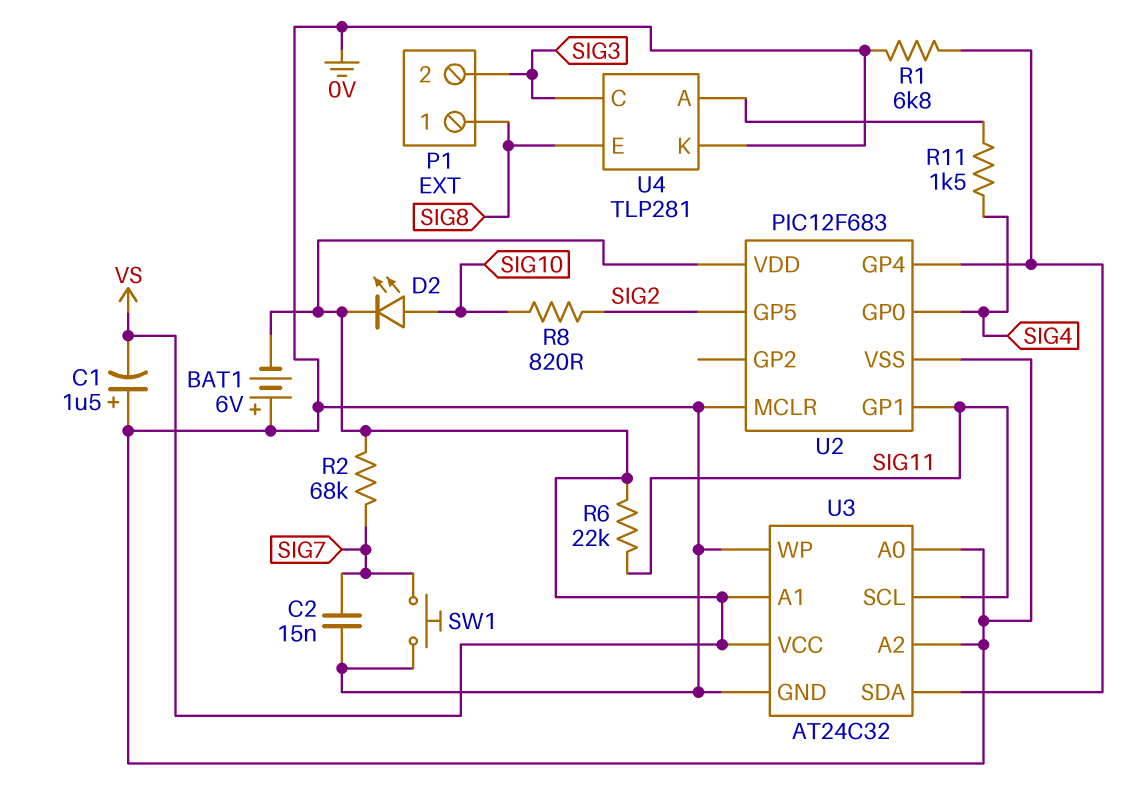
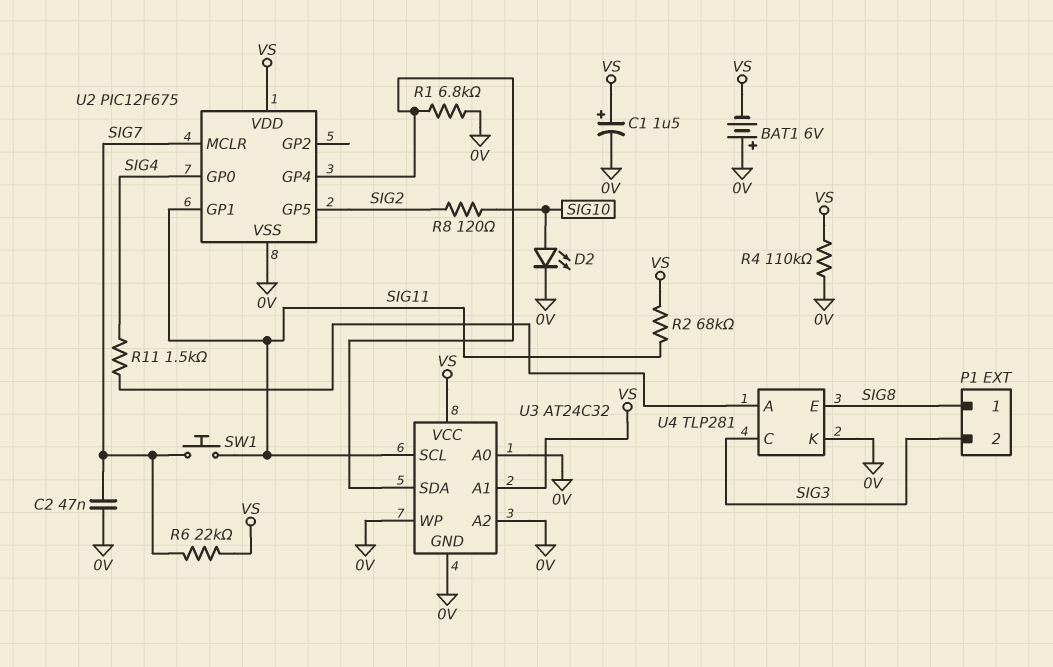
C1: 1.5uF (plus 0V, minus VS) -> 1.5uF (plus VS, minus 0V)
C2: 15nF (0V, SIG7) -> 47nF (0V, SIG7)
D2: LED (A SIG10, K VS) -> LED (A SIG10, K 0V)
R2: 68k (SIG7, VS) -> 68k (SIG11, VS)
R4: none -> 110k (0V, VS)
R6: 22k (SIG11, VS) -> 22k (SIG7, VS)
R8: 820 (SIG2, SIG10) -> 120 (SIG2, SIG10)
SW1: button (0V, SIG7) -> button (SIG7, SIG11)
U2: PIC12F683 -> PIC12F675
U2 pin MCLR: 0V -> SIG7

